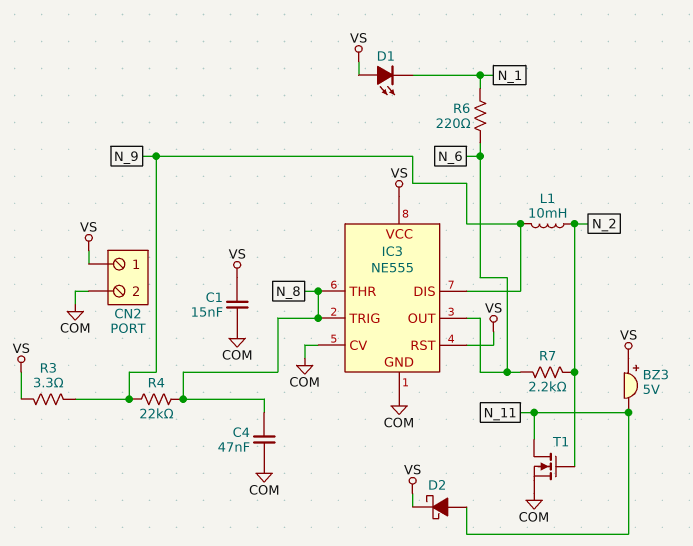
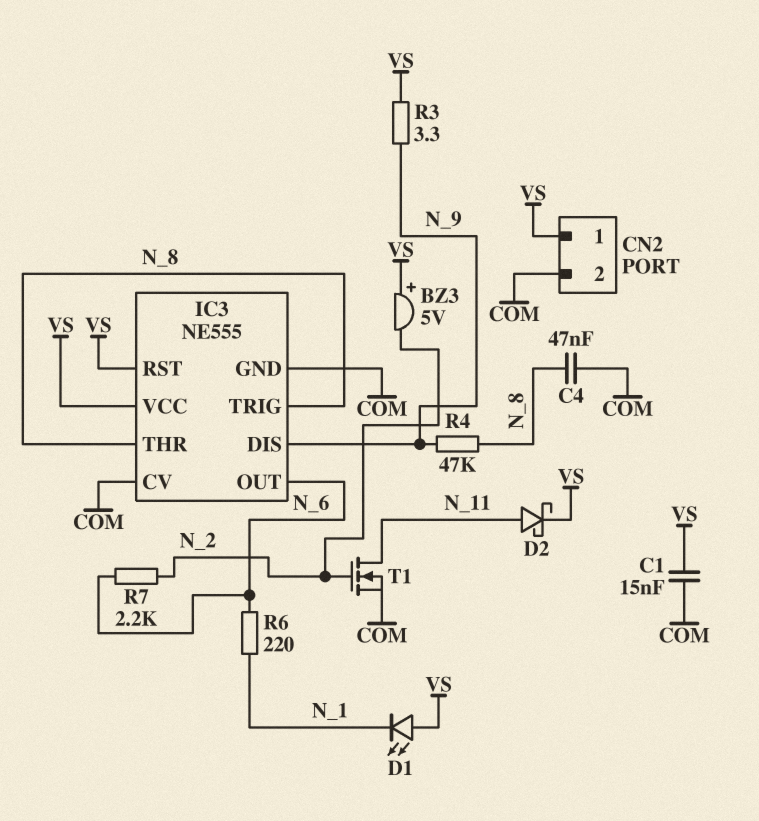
BZ3: buzzer 5V (plus VS, minus N_11) -> buzzer 5V (plus VS, minus N_2)
L1: 10mH (N_2, N_9) -> none
R4: 22k (N_8, N_9) -> 47k (N_8, N_9)

